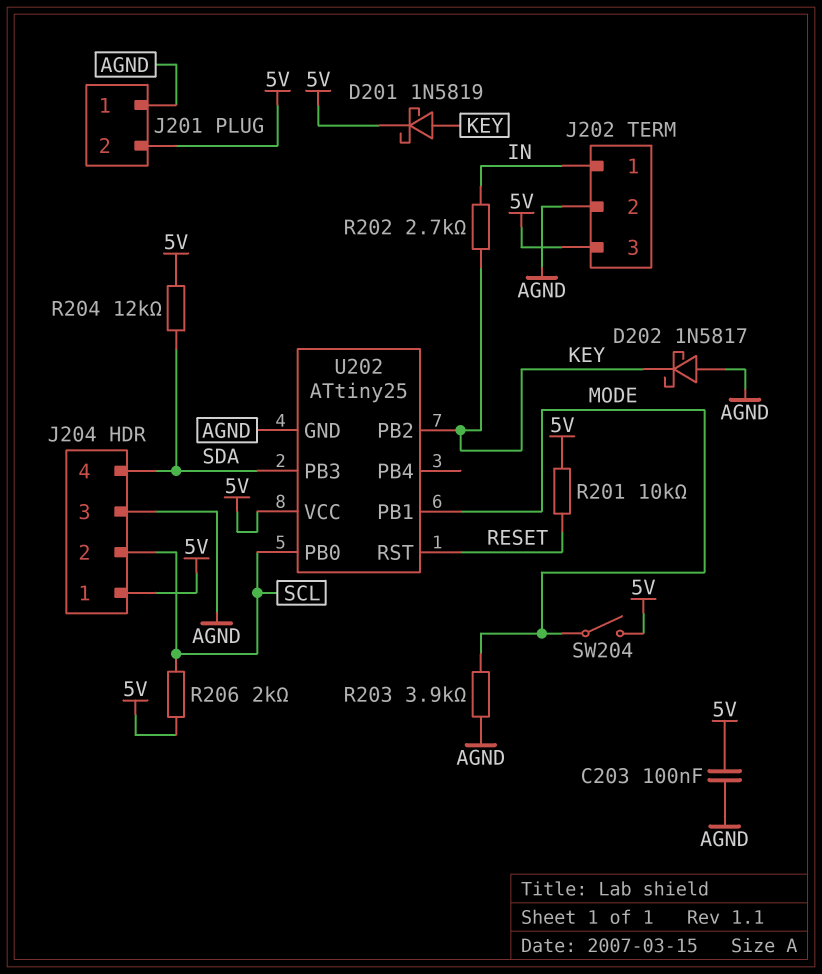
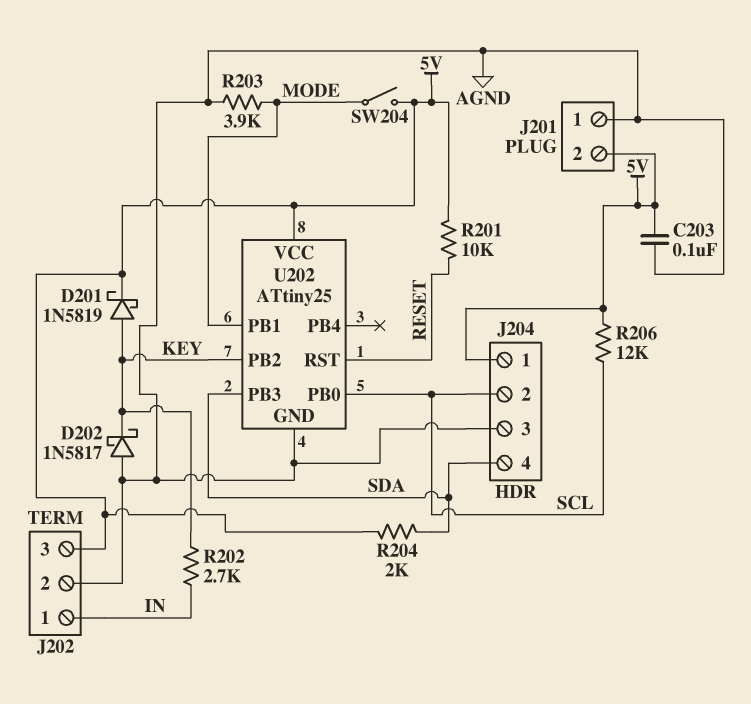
R204: 12k (5V, SDA) -> 2k (5V, SDA)
R206: 2k (5V, SCL) -> 12k (5V, SCL)

